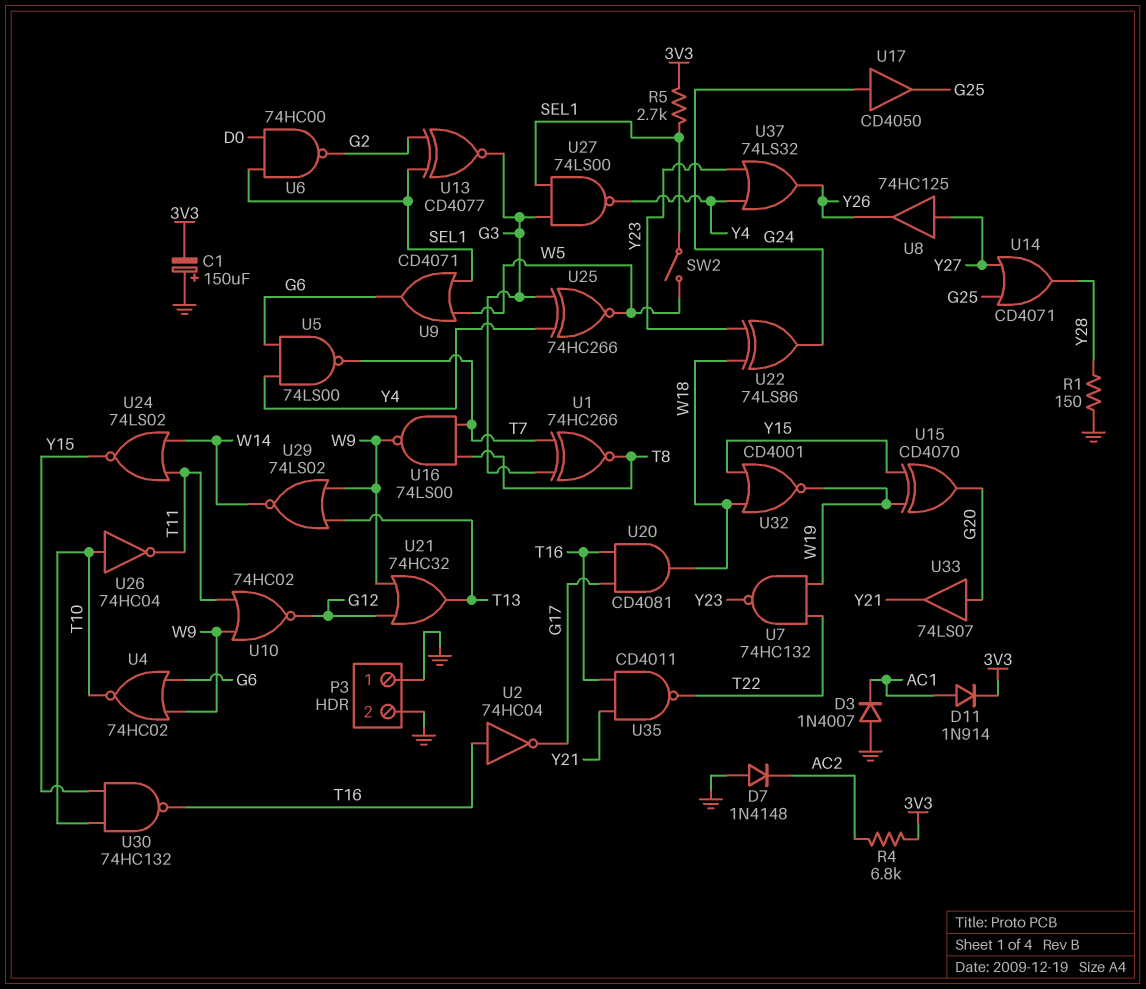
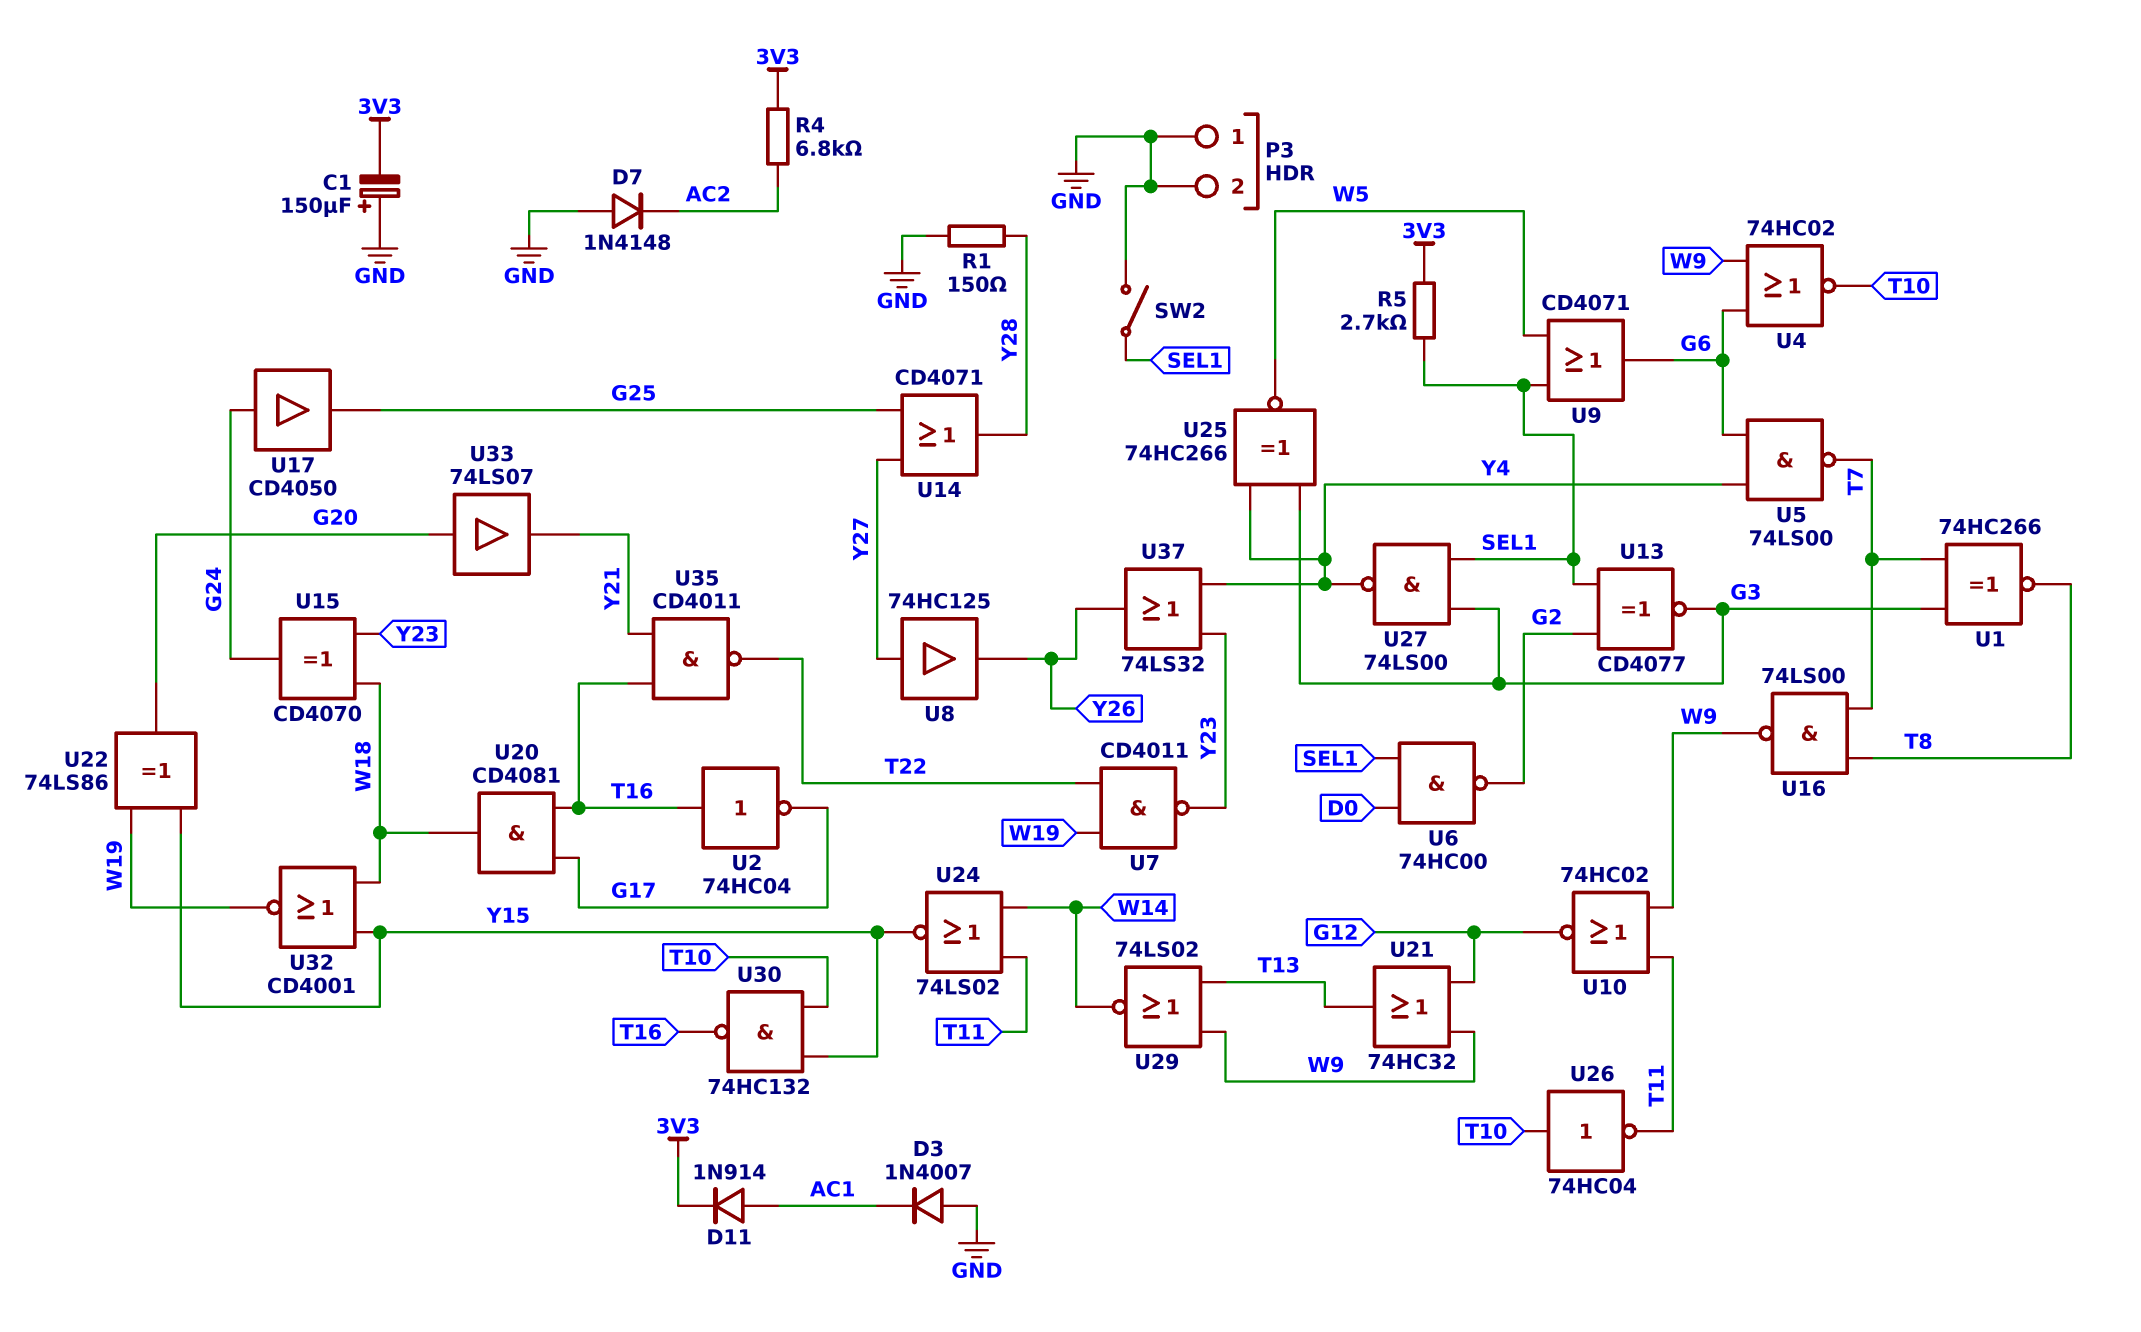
SW2: switch (SEL1, W5) -> switch (GND, SEL1)
U7: NAND 74HC132 (in T22, in W19, out Y23) -> NAND CD4011 (in T22, in W19, out Y23)
U15: XOR CD4070 (in W19, in Y15, out G20) -> XOR CD4070 (in W18, in Y23, out G24)
U22: XOR 74LS86 (in W18, in Y23, out G24) -> XOR 74LS86 (in W19, in Y15, out G20)

